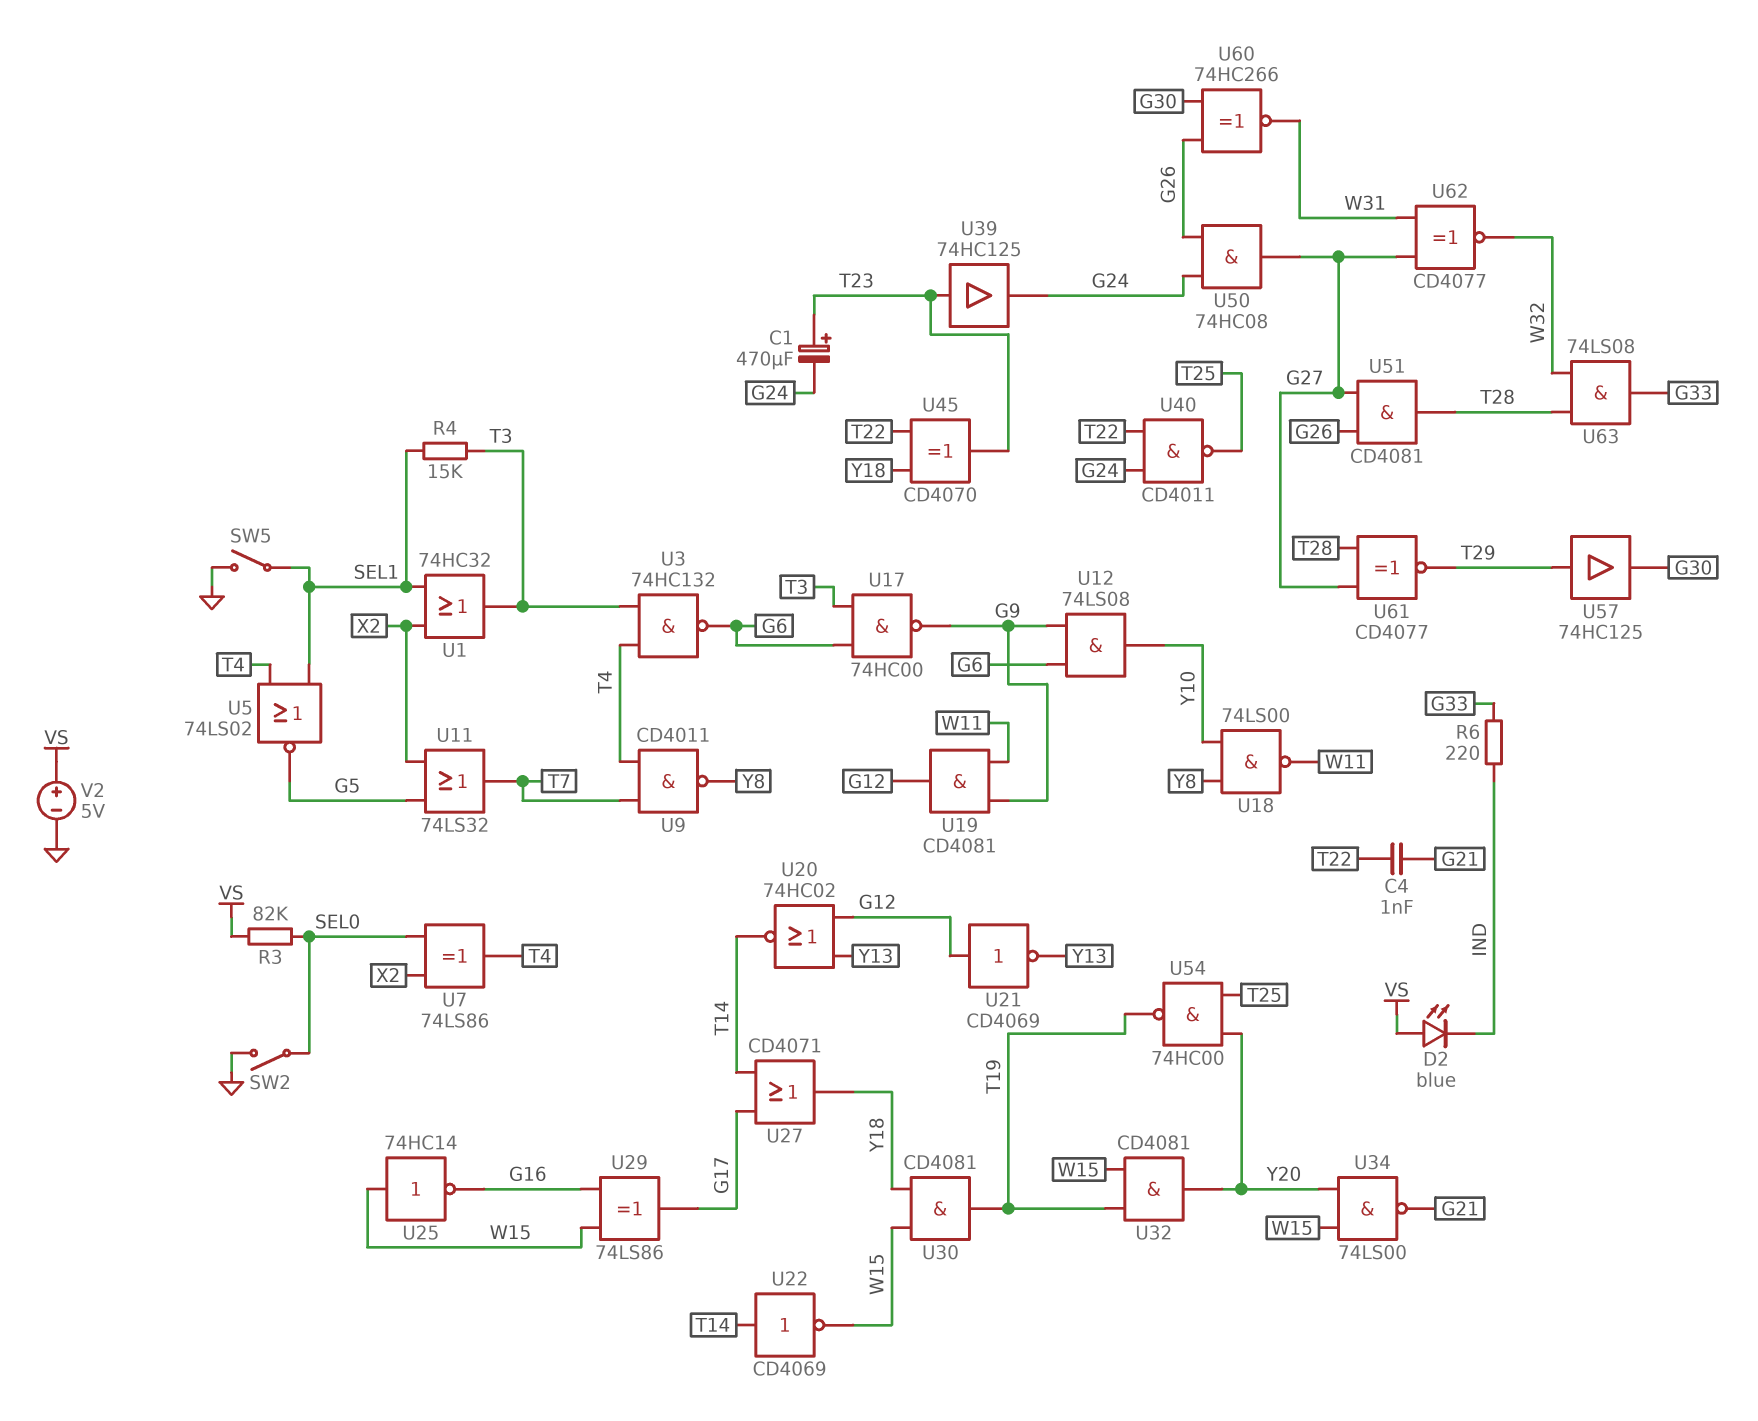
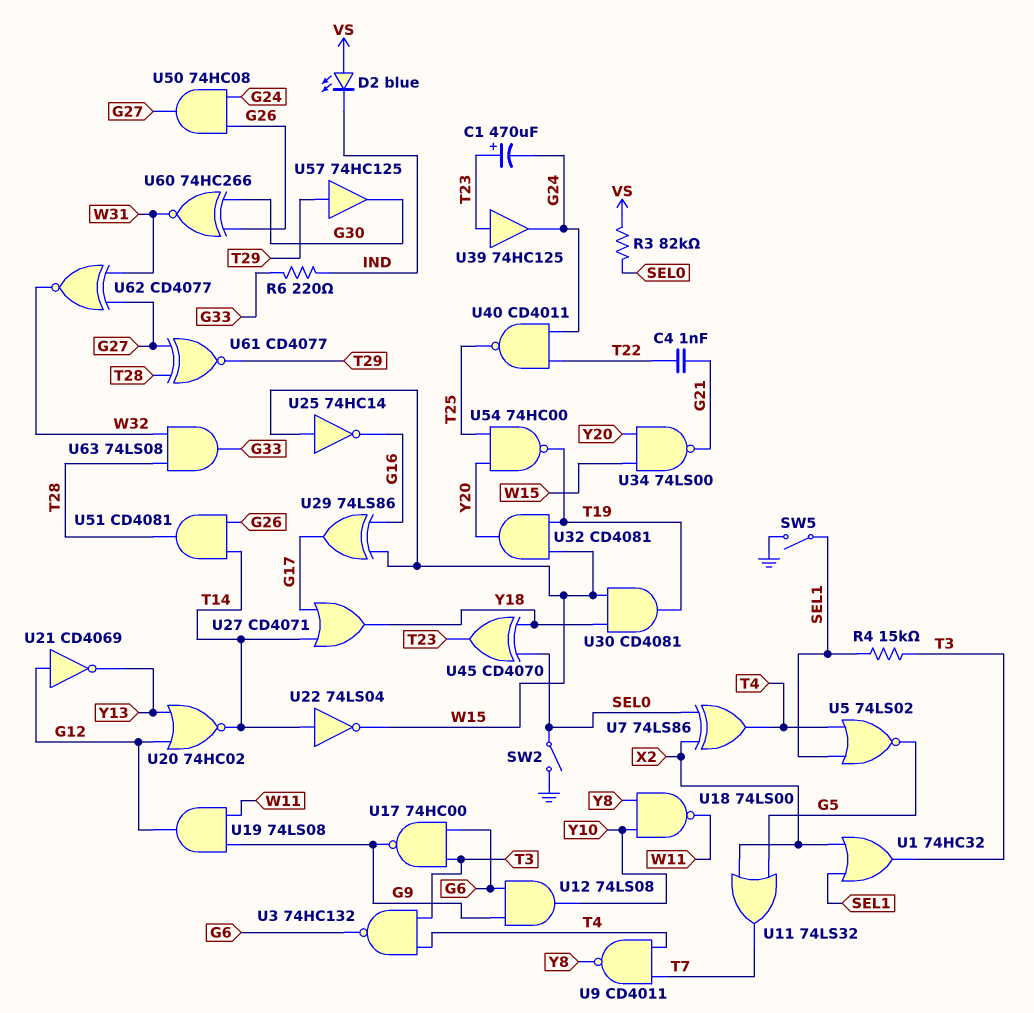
U19: AND CD4081 (in G9, in W11, out G12) -> AND 74LS08 (in G9, in W11, out G12)
U22: NOT CD4069 (in T14, out W15) -> NOT 74LS04 (in T14, out W15)
U45: XOR CD4070 (in T22, in Y18, out T23) -> XOR CD4070 (in SEL0, in Y18, out T23)
U51: AND CD4081 (in G26, in G27, out T28) -> AND CD4081 (in G26, in T14, out T28)
V2: 5V (plus VS, minus GND) -> none

